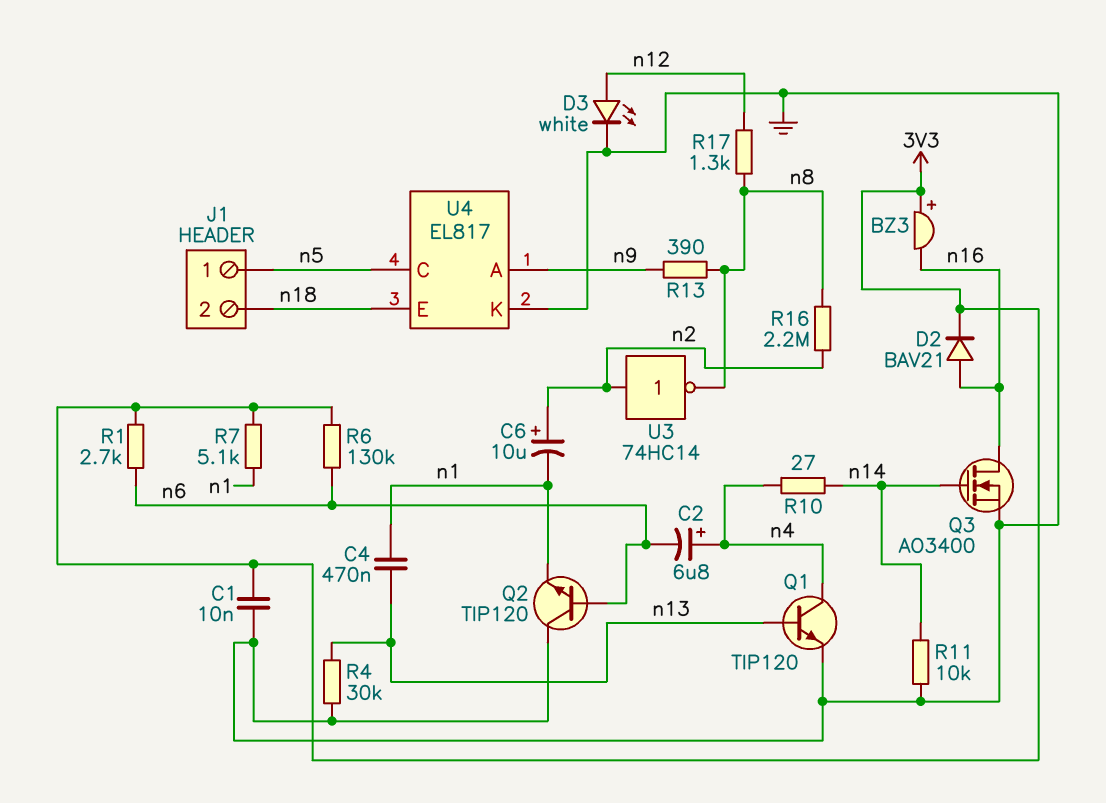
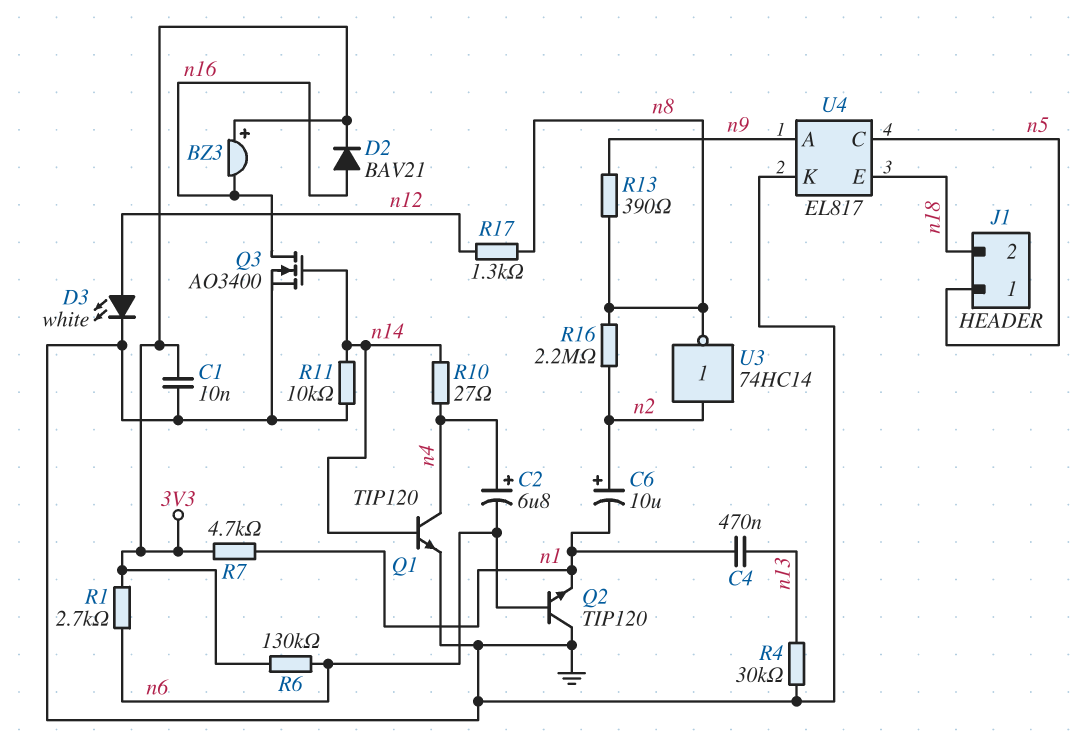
Q1: NPN TIP120 (B n13, C n4, E GND) -> NPN TIP120 (B n14, C n4, E GND)
R7: 5.1k (3V3, n1) -> 4.7k (3V3, n1)

